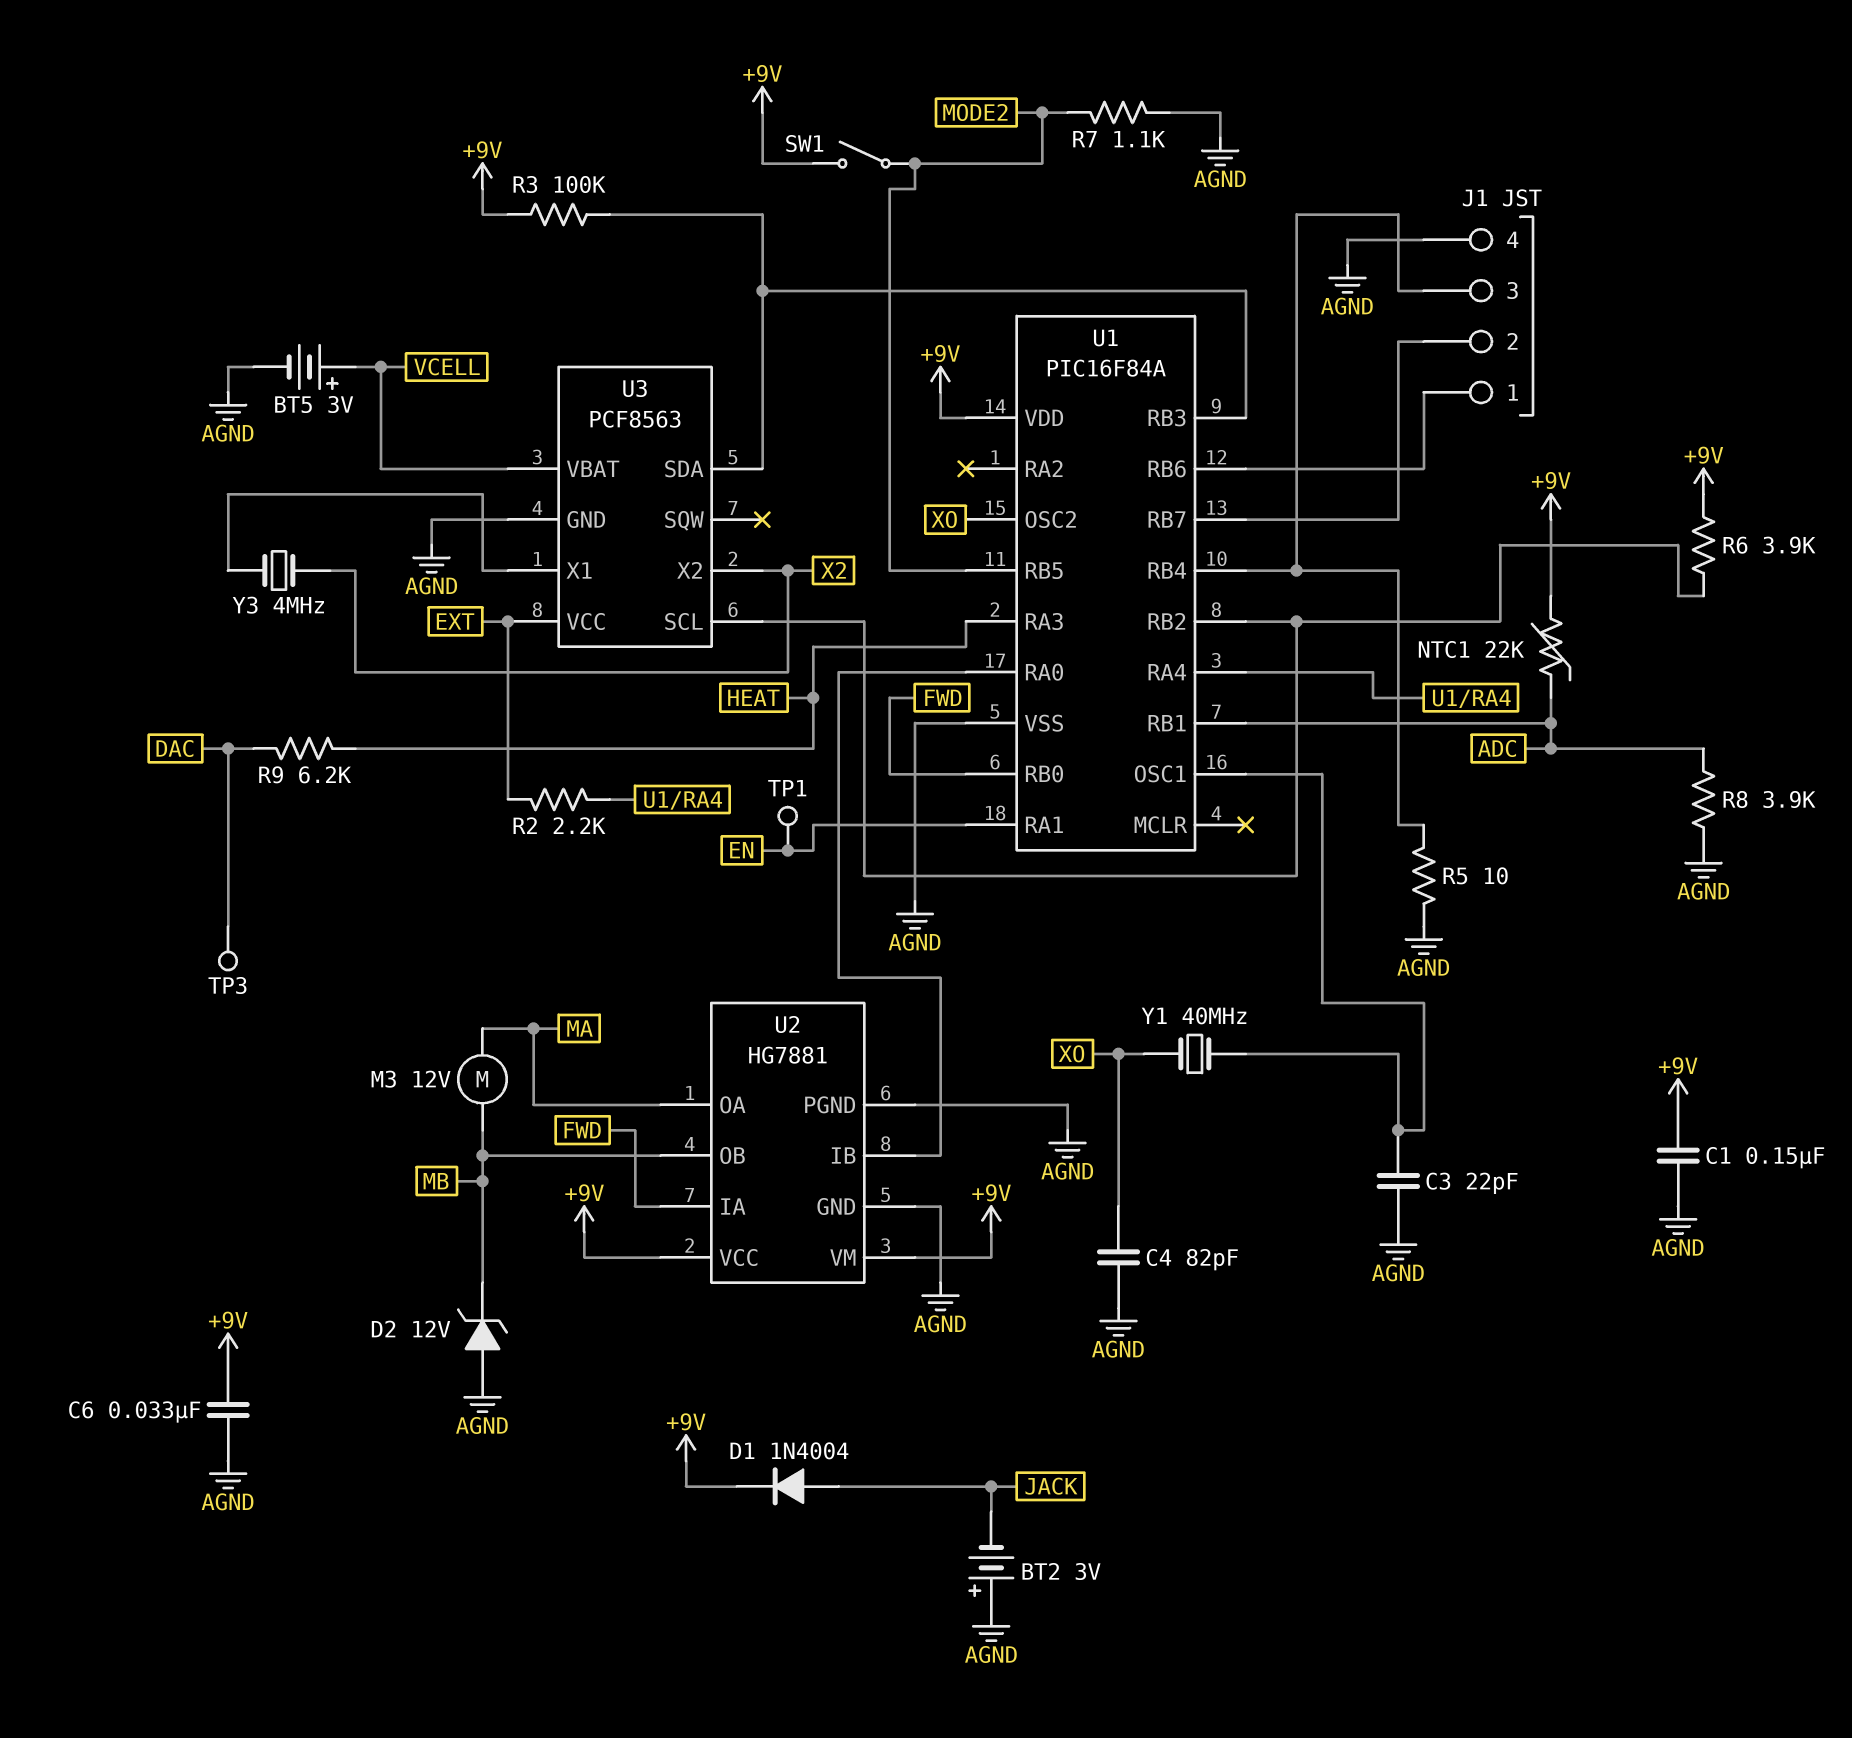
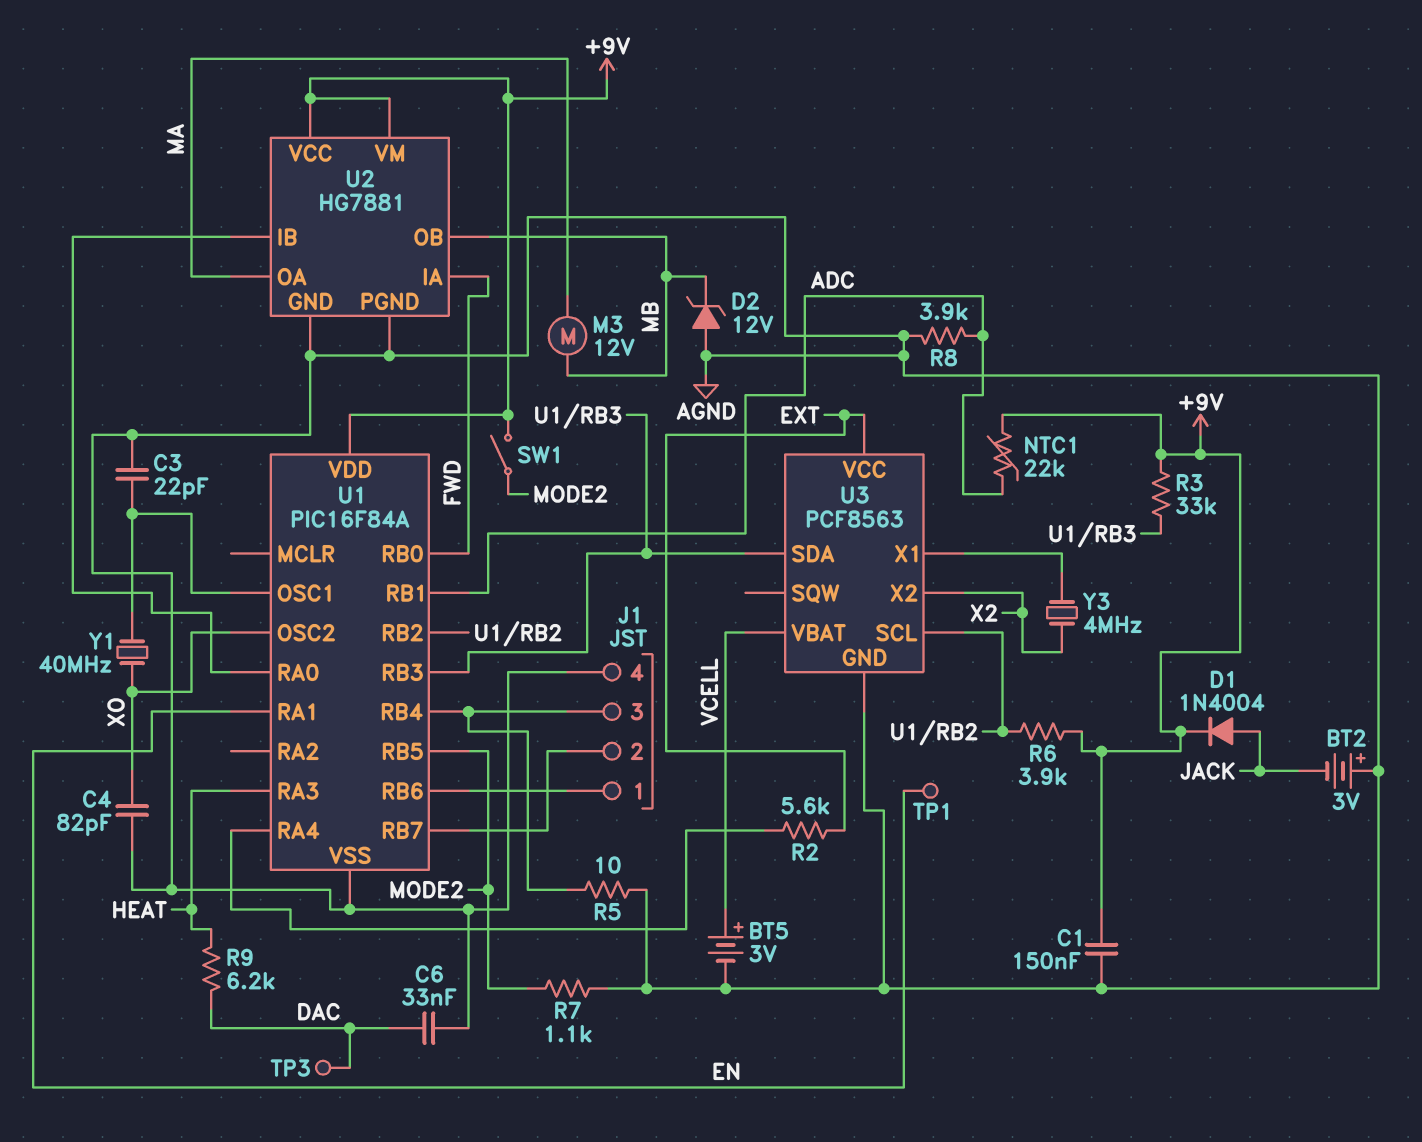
C6: 33nF (+9V, AGND) -> 33nF (AGND, DAC)
R2: 2.2k (EXT, U1/RA4) -> 5.6k (EXT, U1/RA4)
R3: 100k (+9V, U1/RB3) -> 33k (+9V, U1/RB3)

